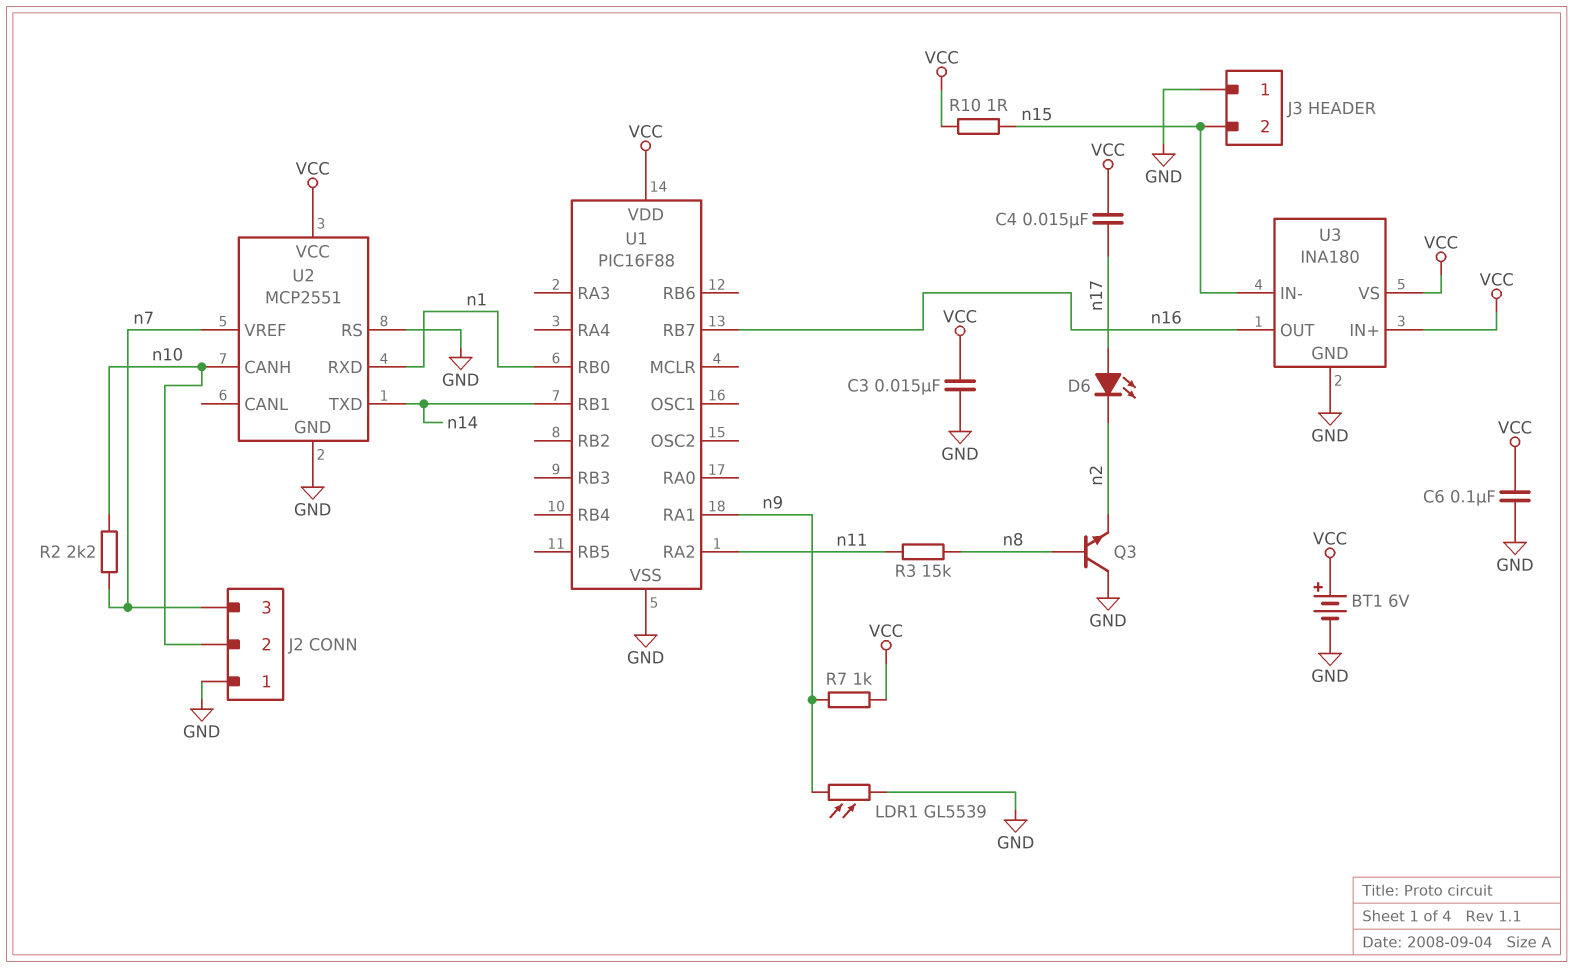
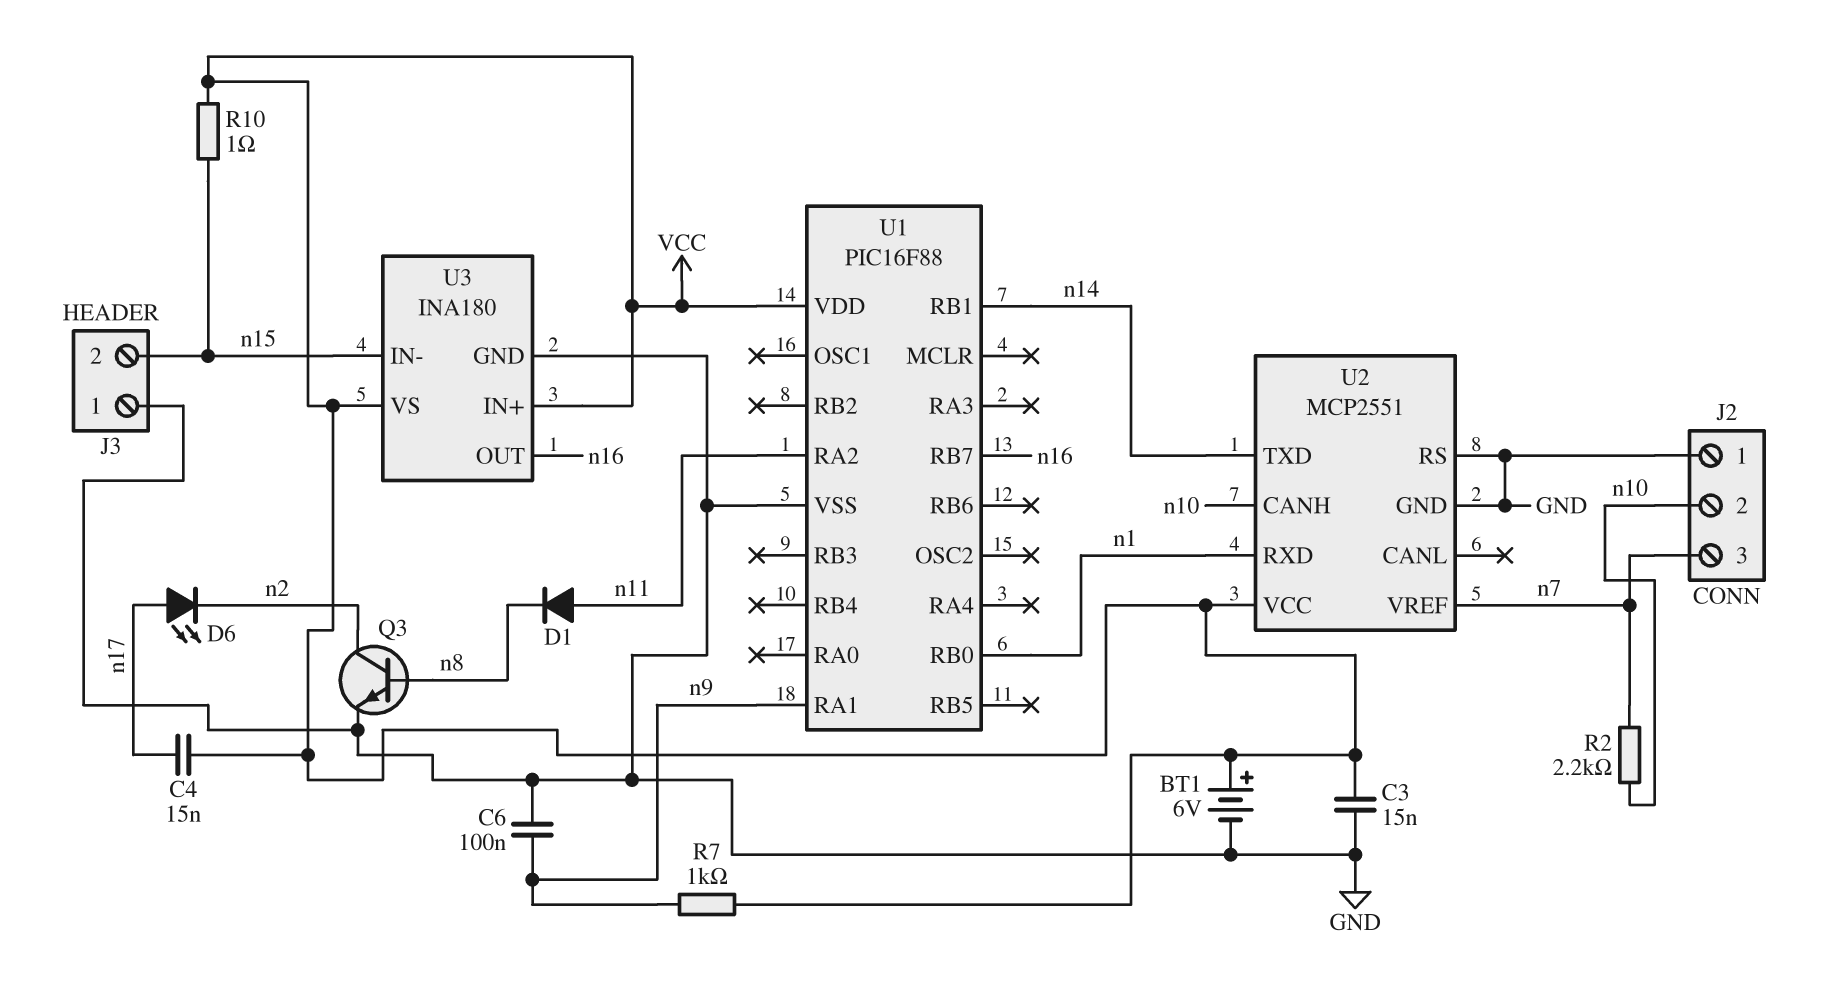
C6: 100nF (GND, VCC) -> 100nF (GND, n9)
D1: none -> diode (A n11, K n8)
LDR1: GL5539 (GND, n9) -> none
Q3: NPN (B n8, C GND, E n2) -> NPN (B n8, C n2, E GND)
R3: 15k (n8, n11) -> none

